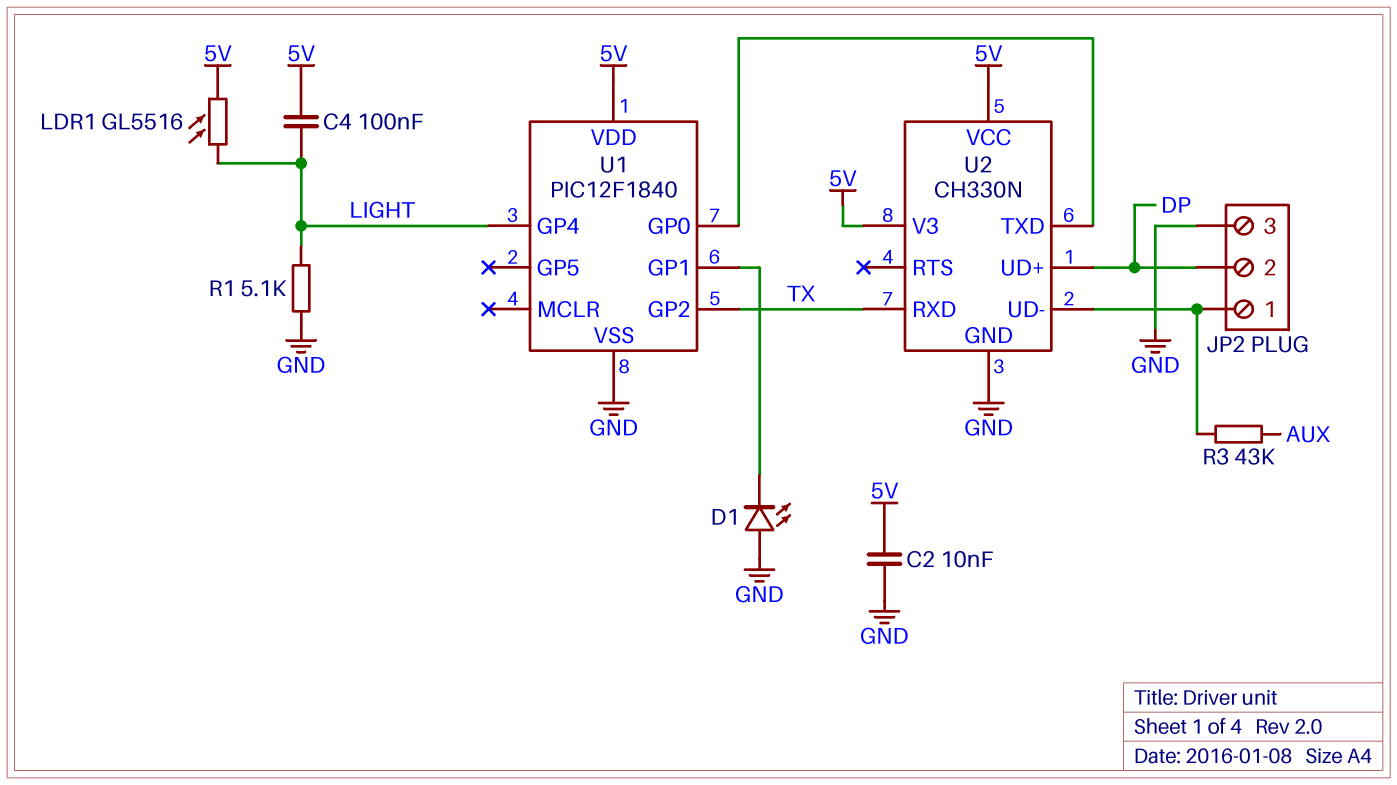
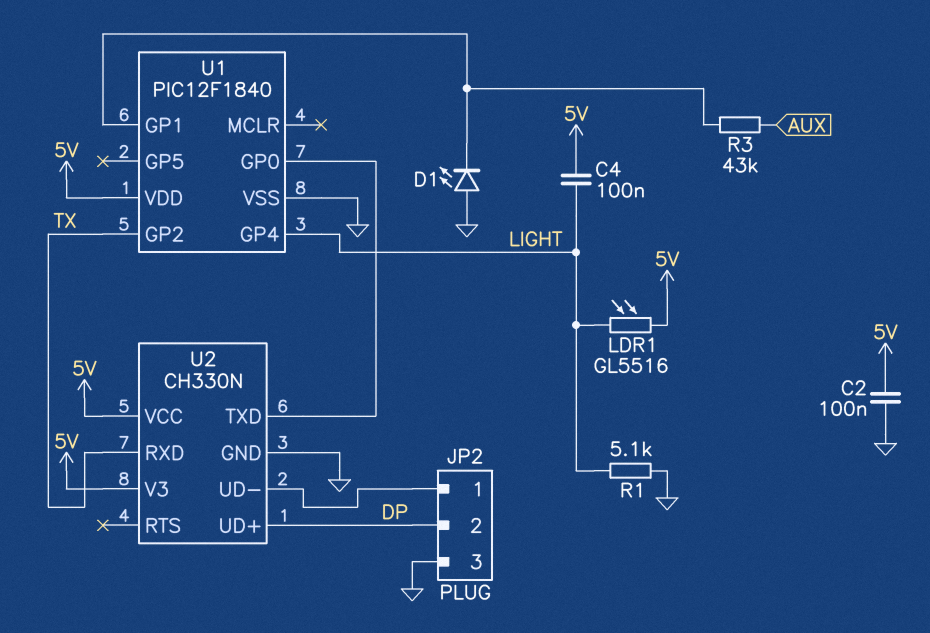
C2: 10nF (5V, GND) -> 100nF (5V, GND)
R3: 43k (AUX, JP2/1) -> 43k (AUX, U1/GP1)

